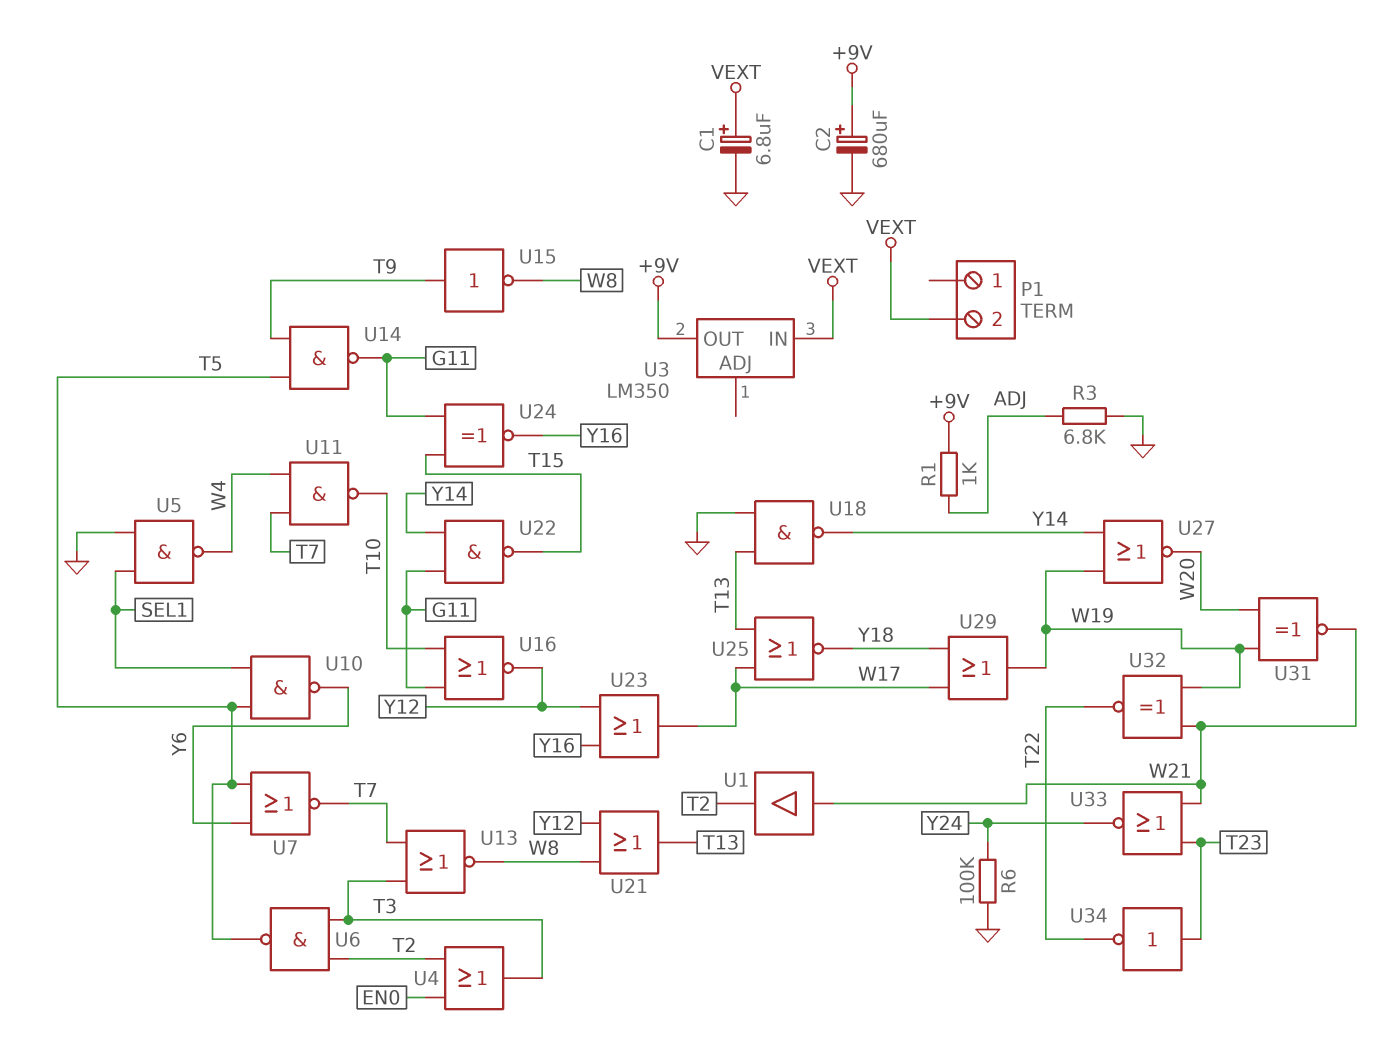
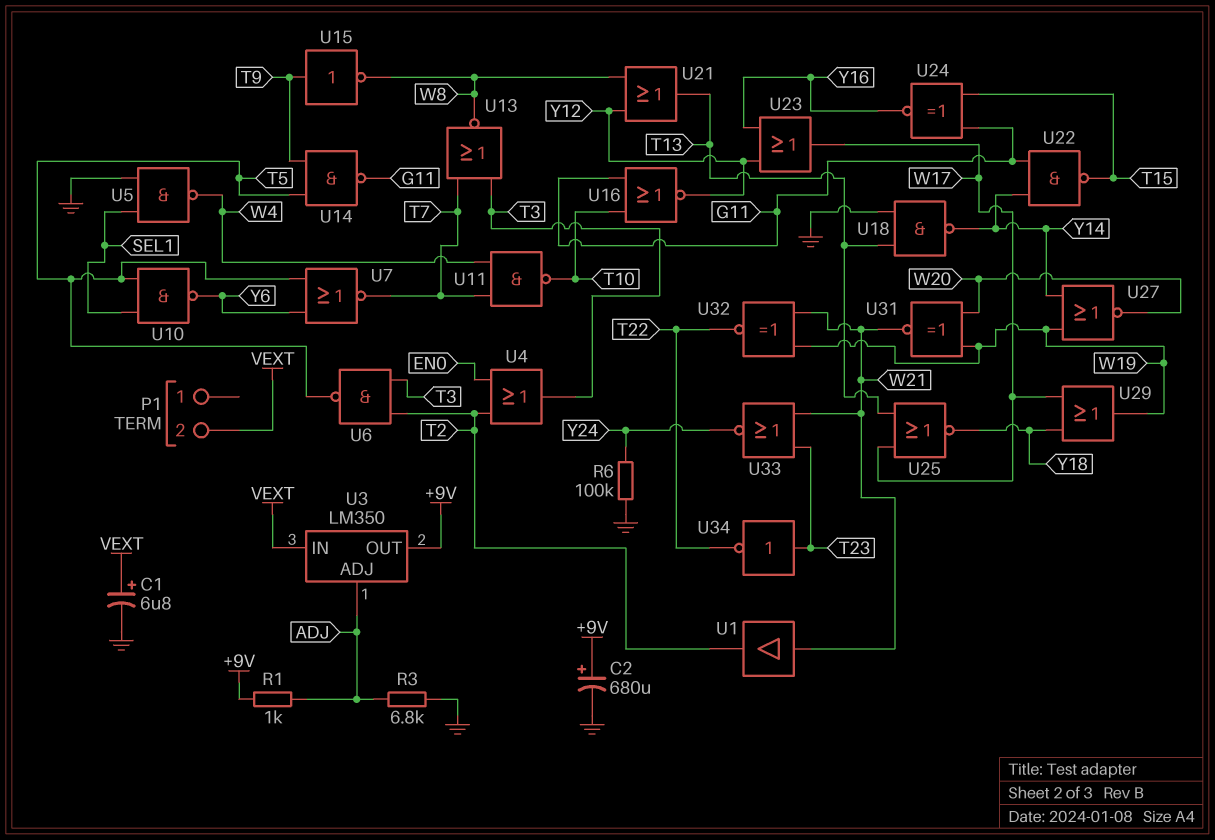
U3 pin ADJ: none -> ADJ

